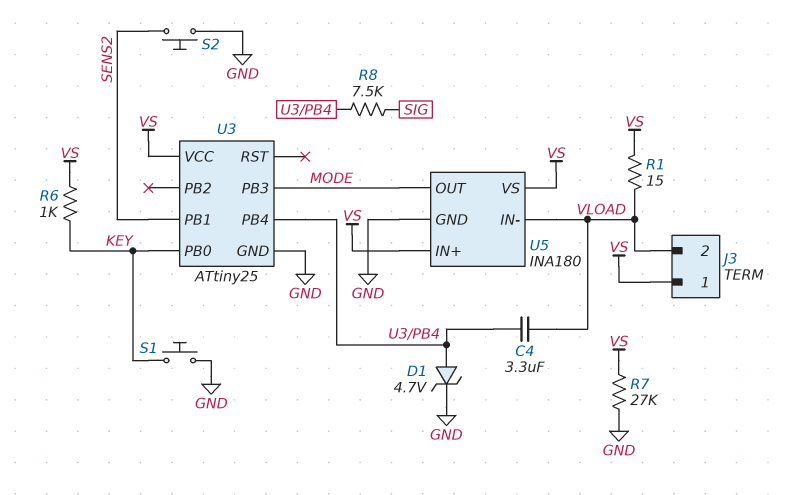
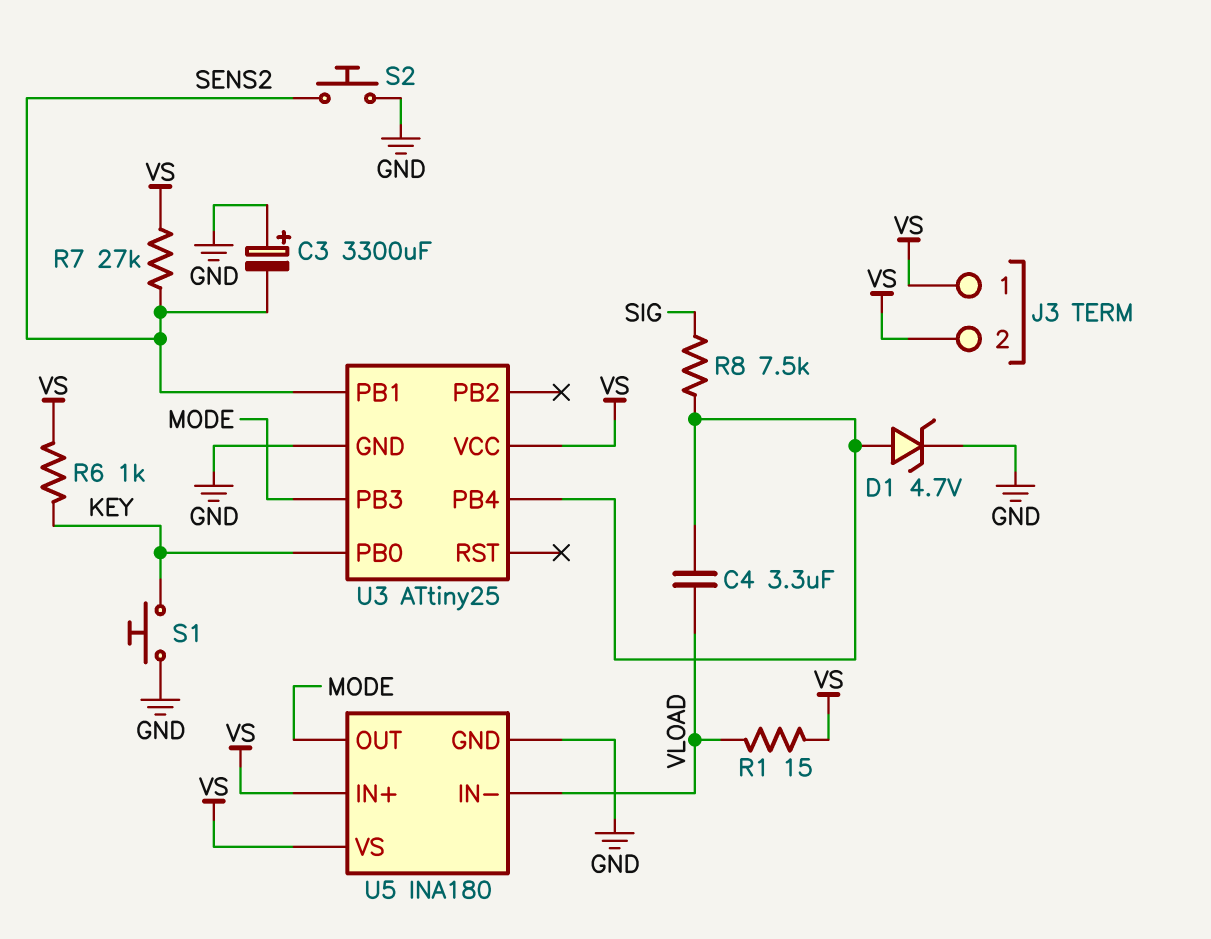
C3: none -> 3300uF (plus GND, minus SENS2)
J3 pin 2: VLOAD -> VS
R7: 27k (GND, VS) -> 27k (SENS2, VS)

